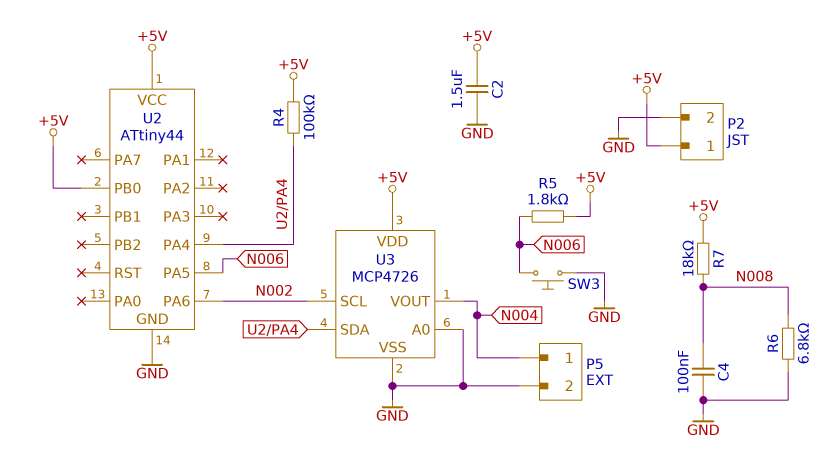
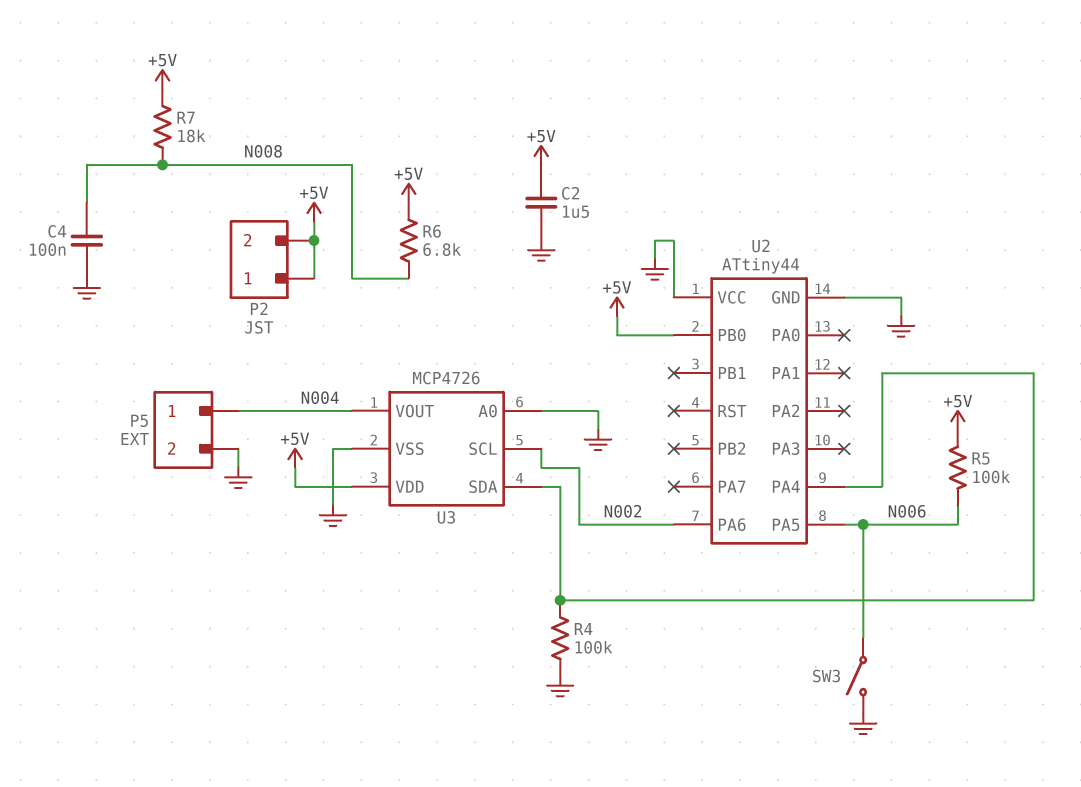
P2 pin 2: GND -> +5V
R4: 100k (+5V, U2/PA4) -> 100k (GND, U2/PA4)
R5: 1.8k (+5V, N006) -> 100k (+5V, N006)
R6: 6.8k (GND, N008) -> 6.8k (+5V, N008)
SW3: button (GND, N006) -> switch (GND, N006)
U2 pin VCC: +5V -> GND

